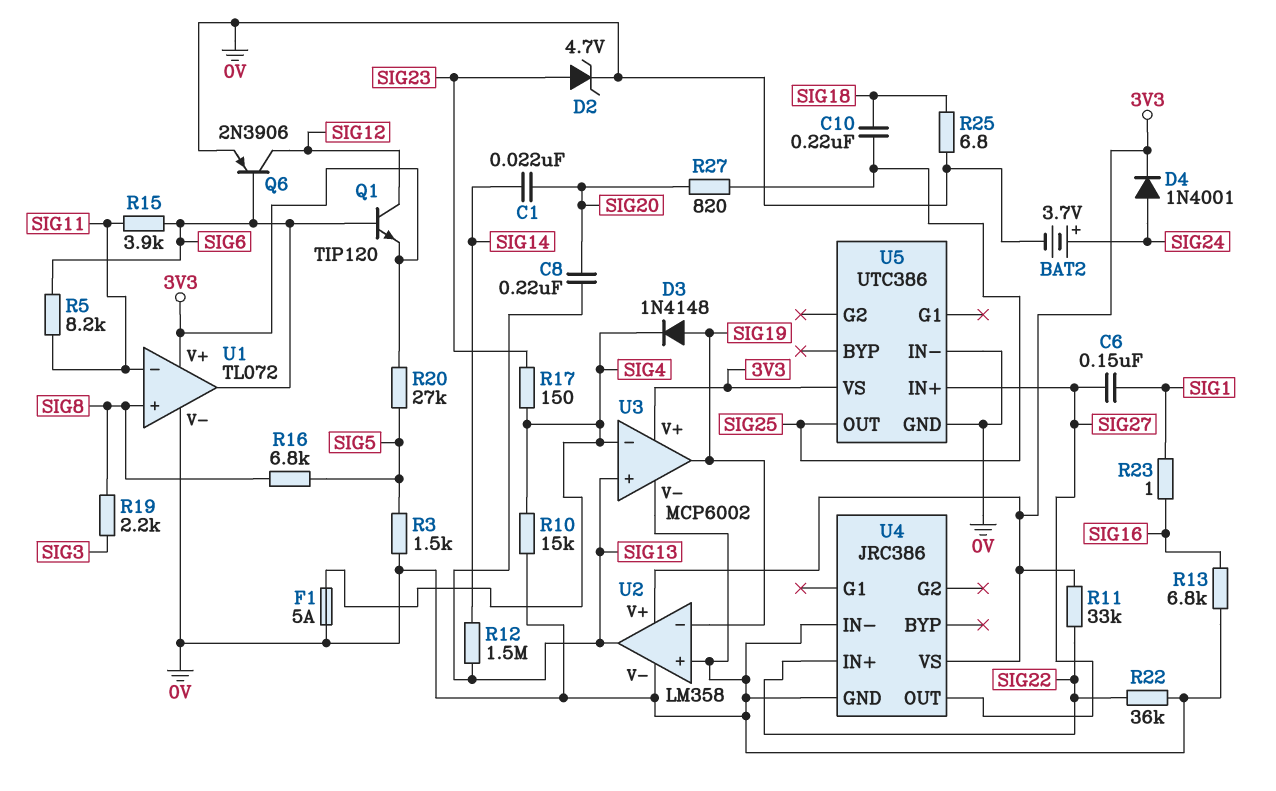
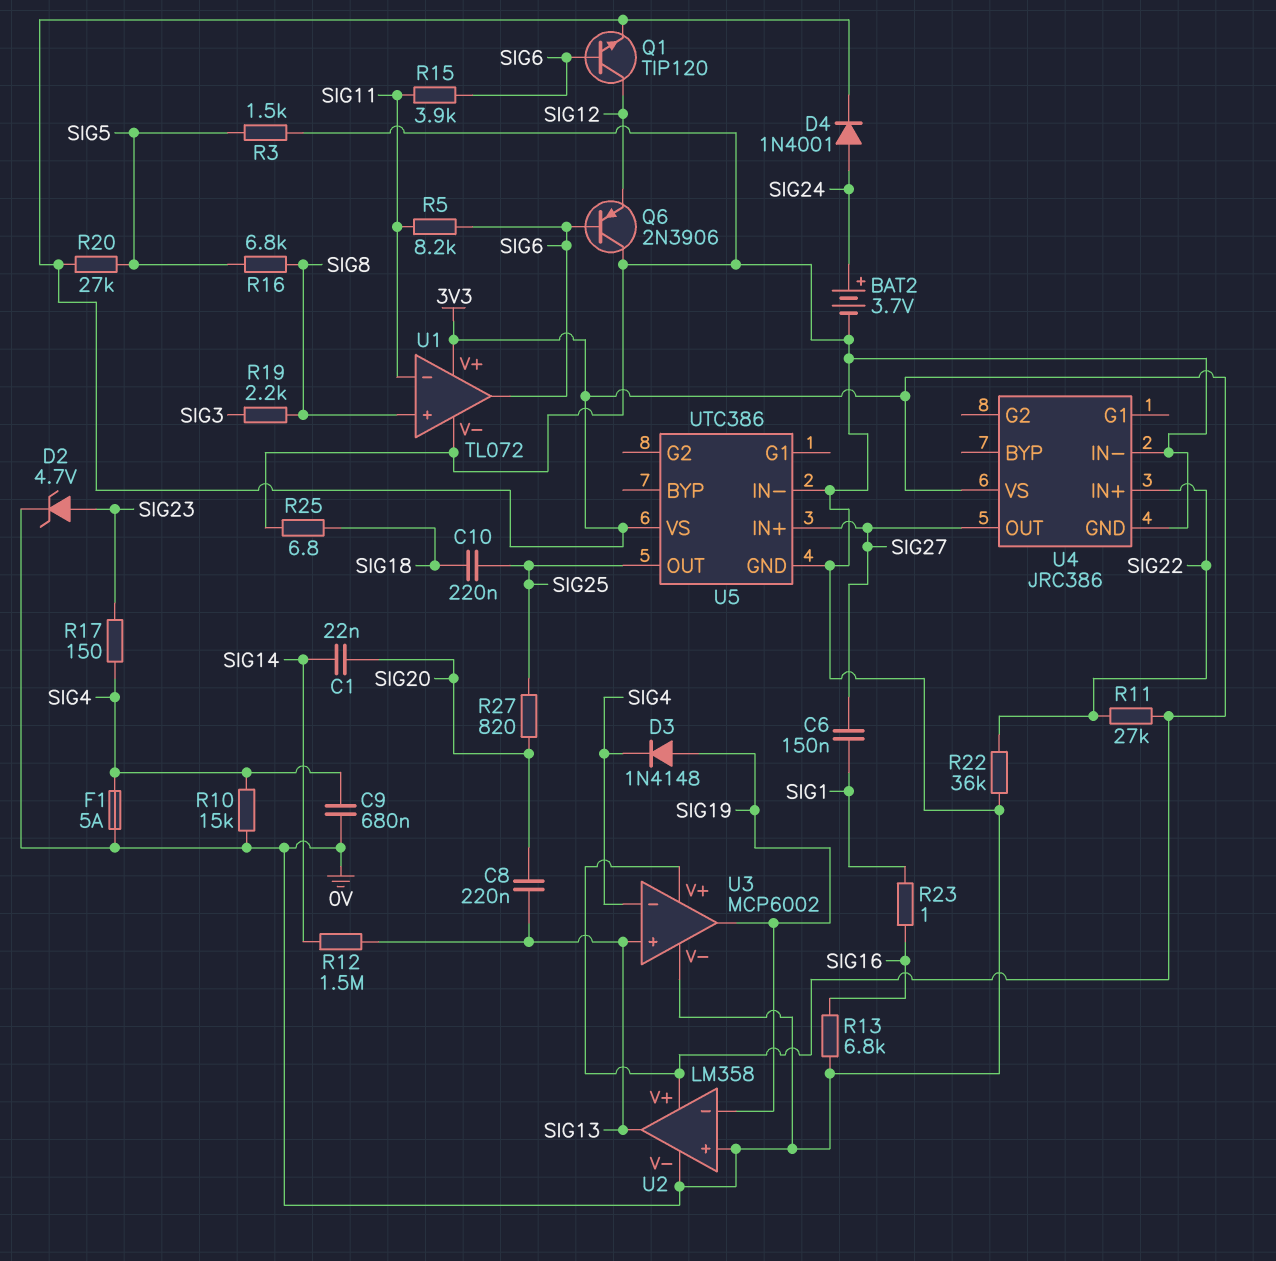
C9: none -> 680nF (0V, SIG4)
Q6: PNP 2N3906 (B SIG6, C SIG12, E 0V) -> PNP 2N3906 (B SIG6, C 0V, E SIG12)
R11: 33k (3V3, SIG22) -> 27k (3V3, SIG22)

